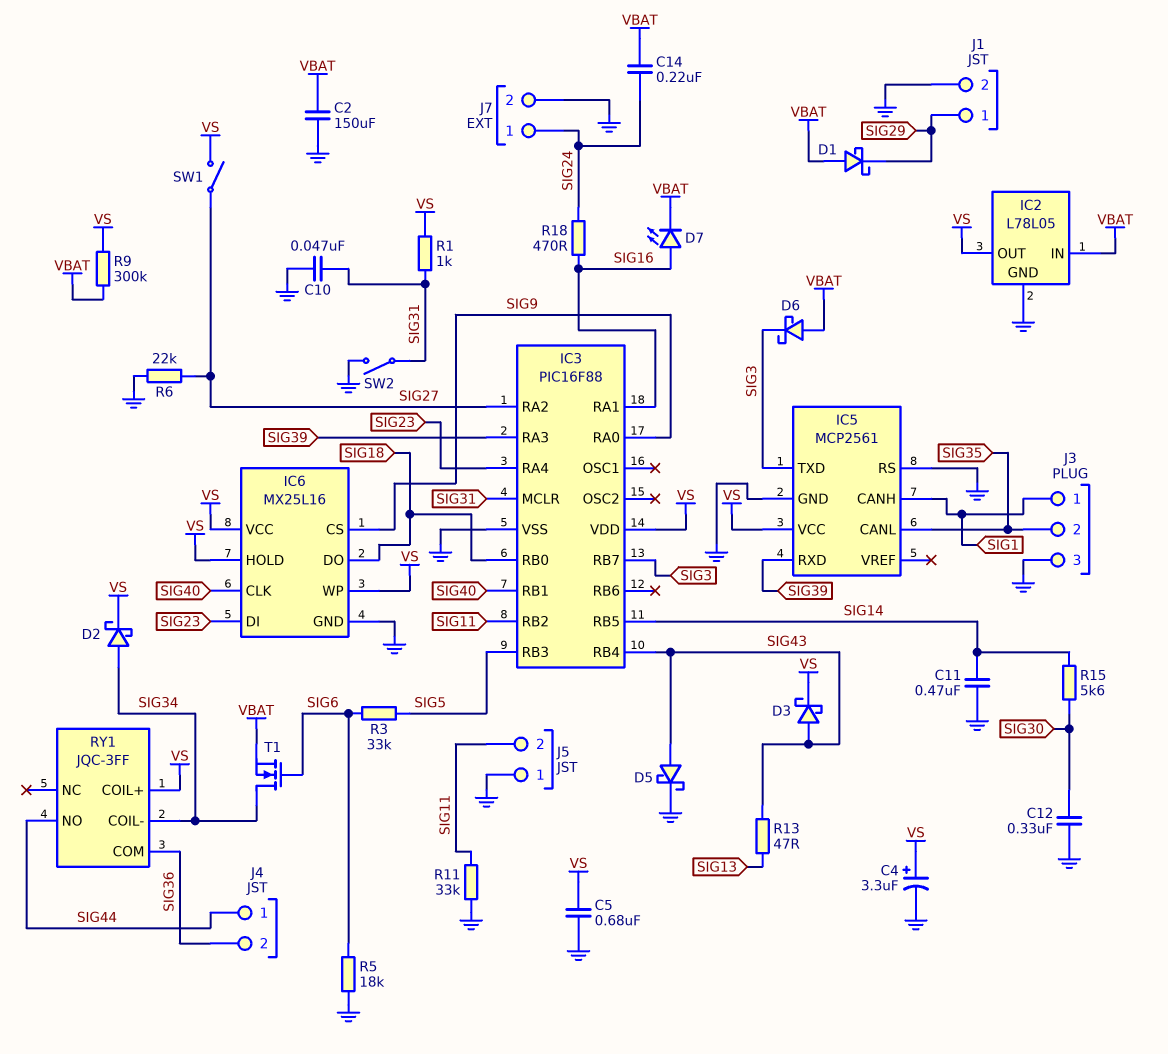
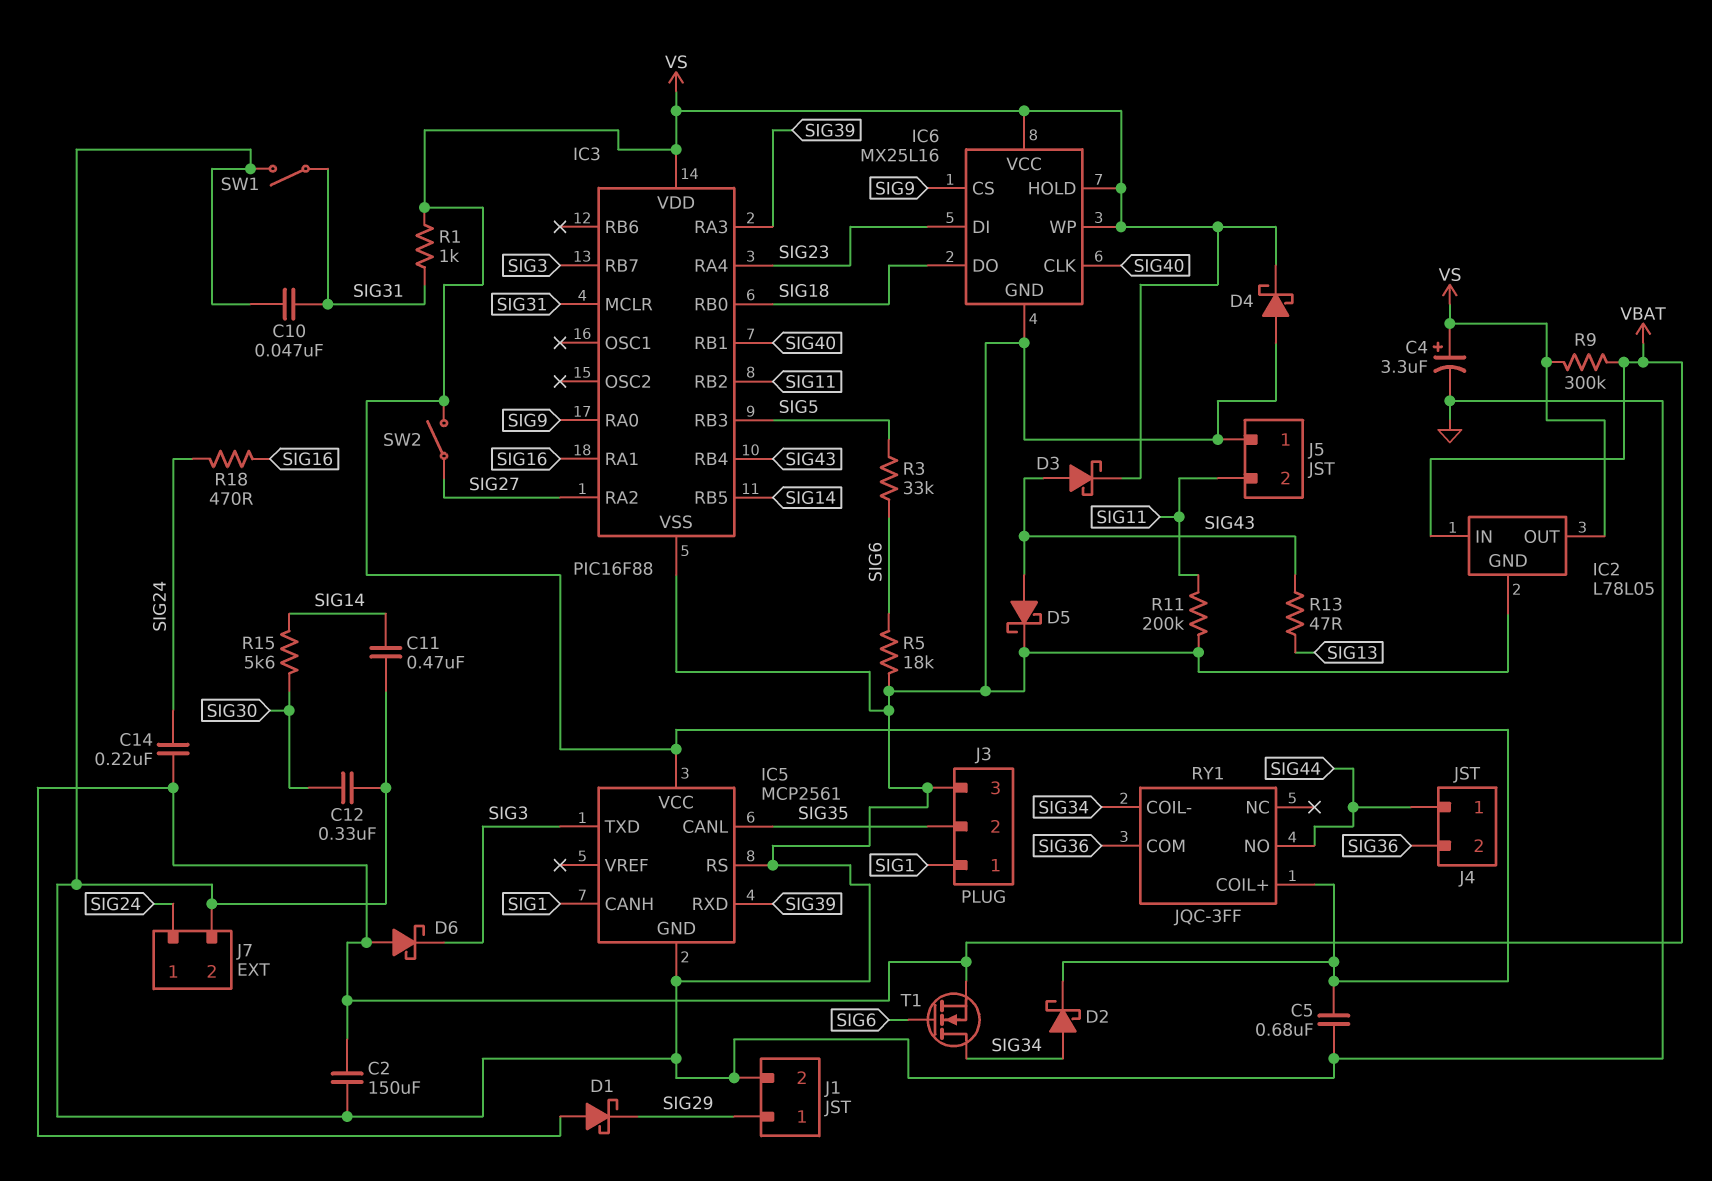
D4: none -> schottky (A GND, K VS)
D7: LED (A SIG16, K VBAT) -> none
R6: 22k (GND, SIG27) -> none
R11: 33k (GND, SIG11) -> 200k (GND, SIG11)
SW1: switch (SIG27, VS) -> switch (GND, SIG31)
SW2: switch (GND, SIG31) -> switch (SIG27, VS)

